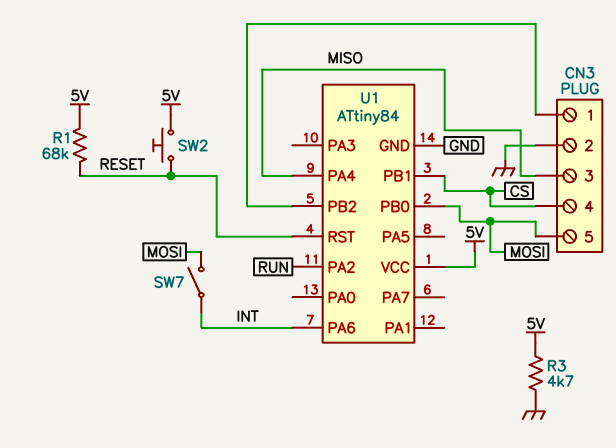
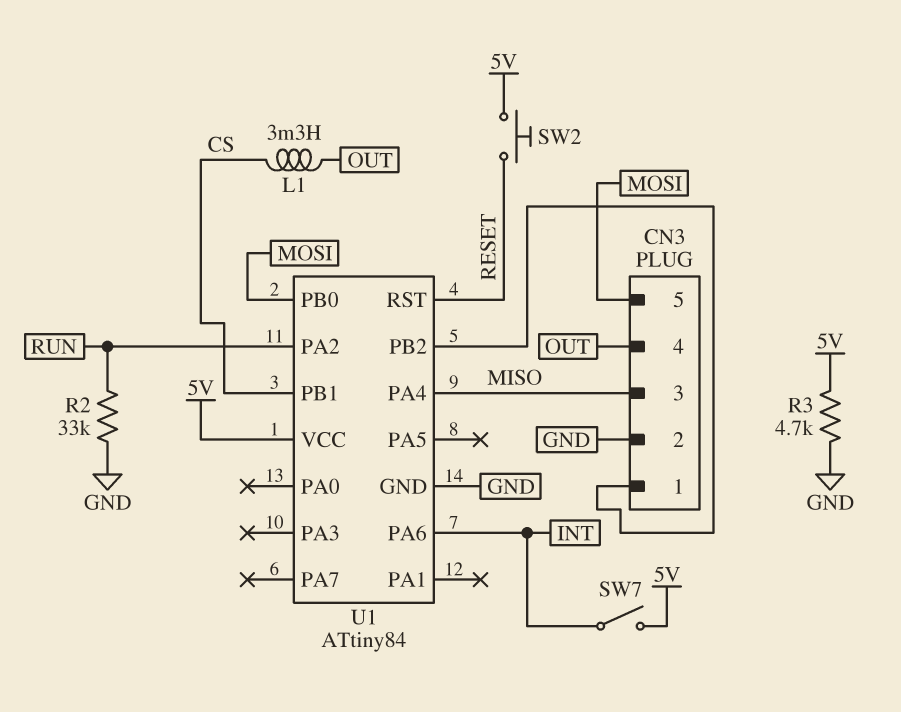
CN3 pin 4: CS -> OUT
L1: none -> 3.3mH (CS, OUT)
R1: 68k (5V, RESET) -> none
R2: none -> 33k (GND, RUN)
SW7: switch (INT, MOSI) -> switch (5V, INT)

